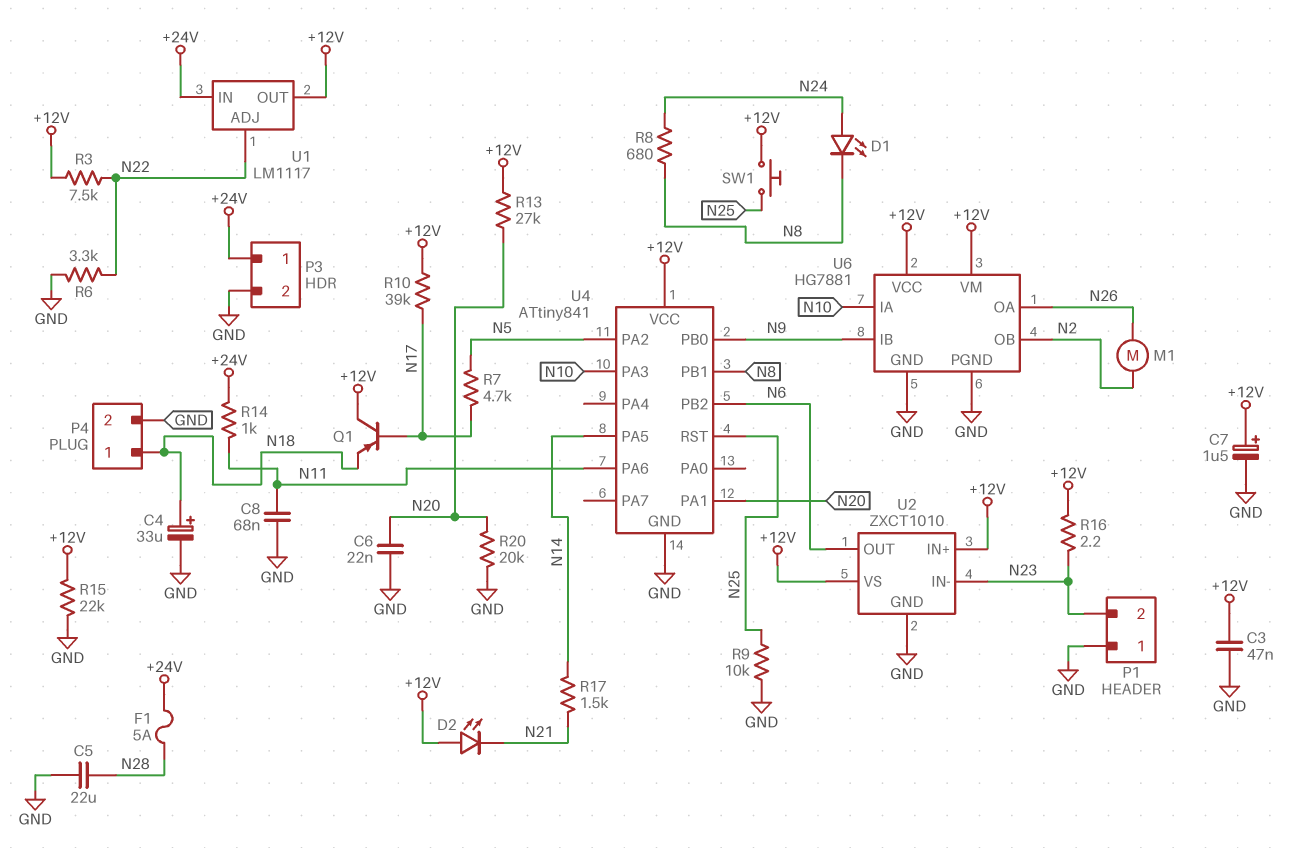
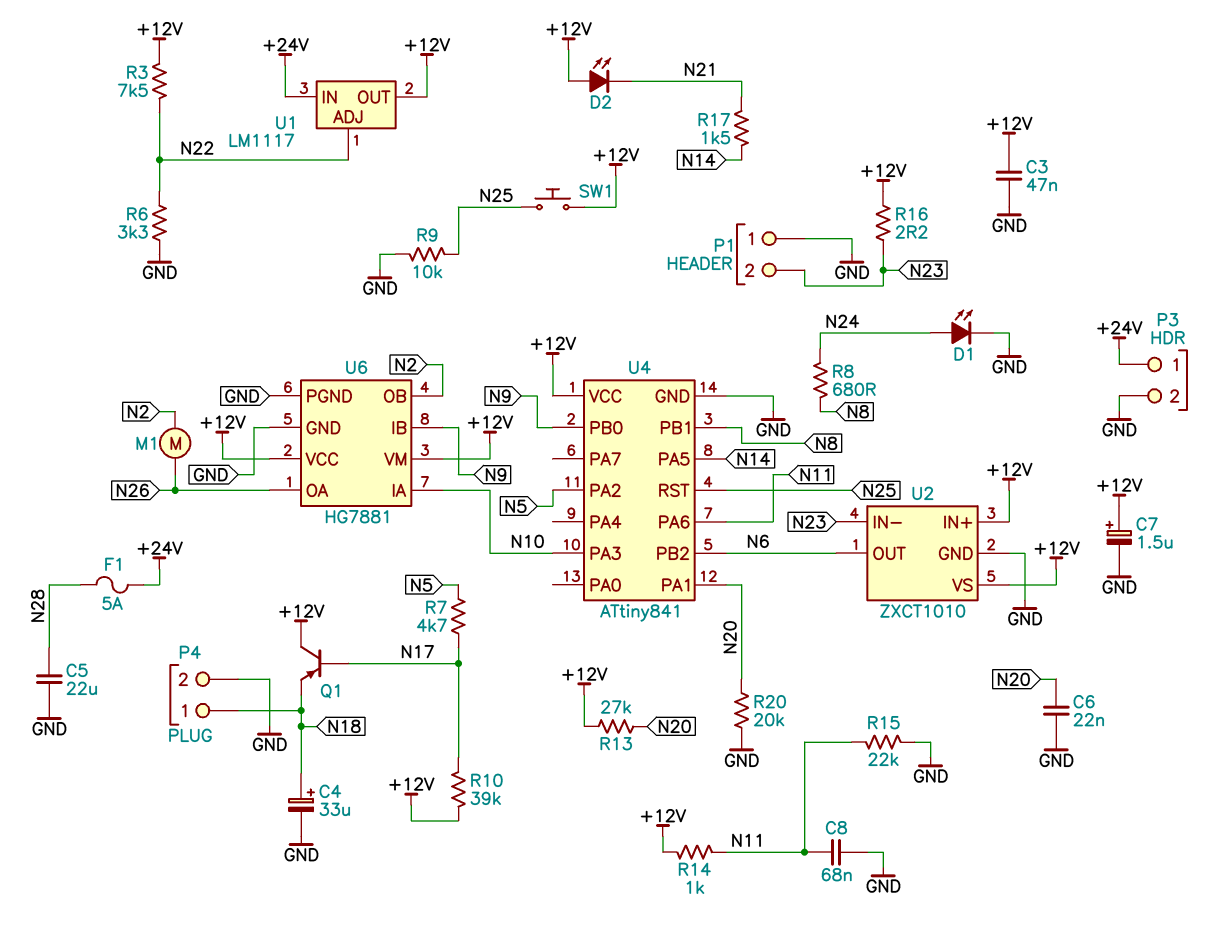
D1: LED (A N24, K N8) -> LED (A N24, K GND)
R14: 1k (+24V, N11) -> 1k (+12V, N11)
R15: 22k (+12V, GND) -> 22k (GND, N11)

